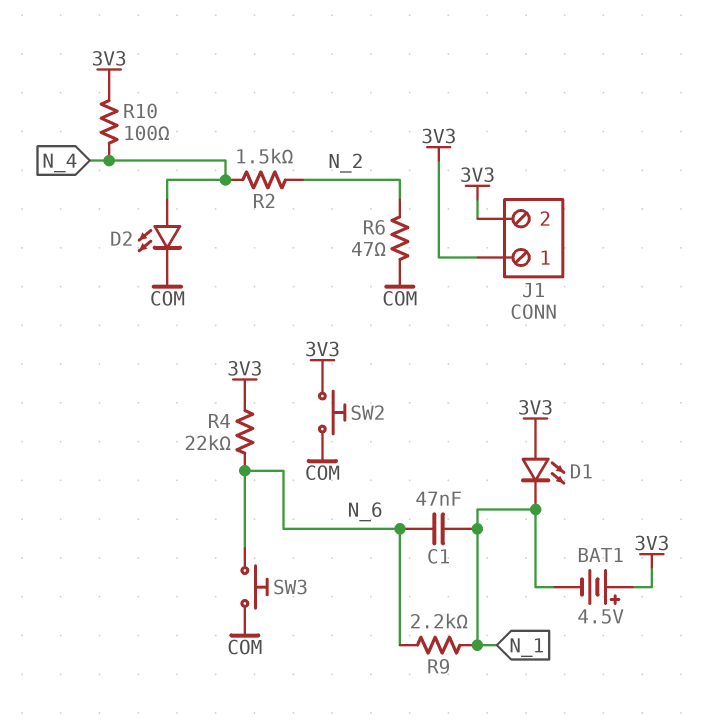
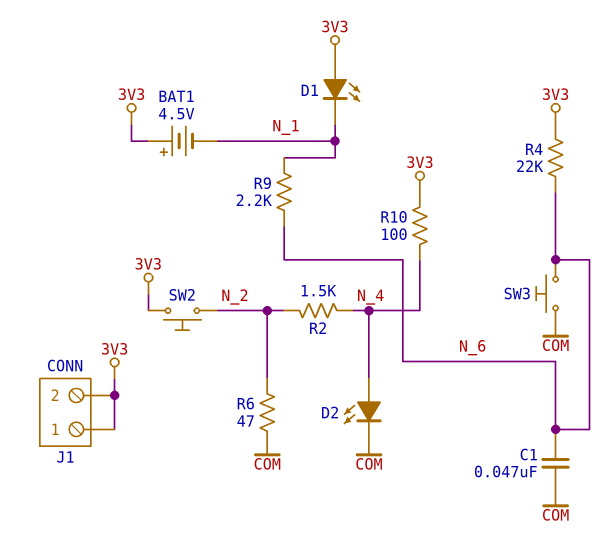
C1: 47nF (N_1, N_6) -> 47nF (COM, N_6)
SW2: button (3V3, COM) -> button (3V3, N_2)

